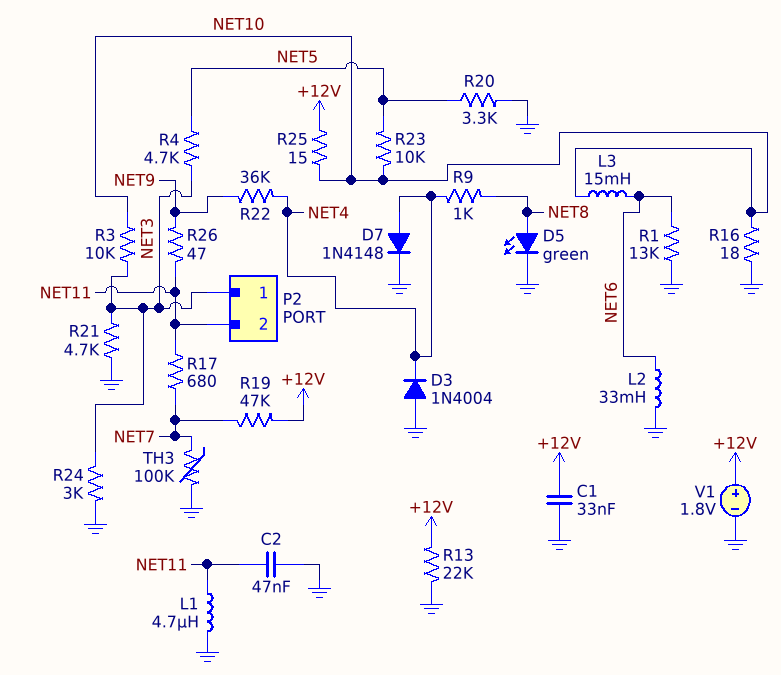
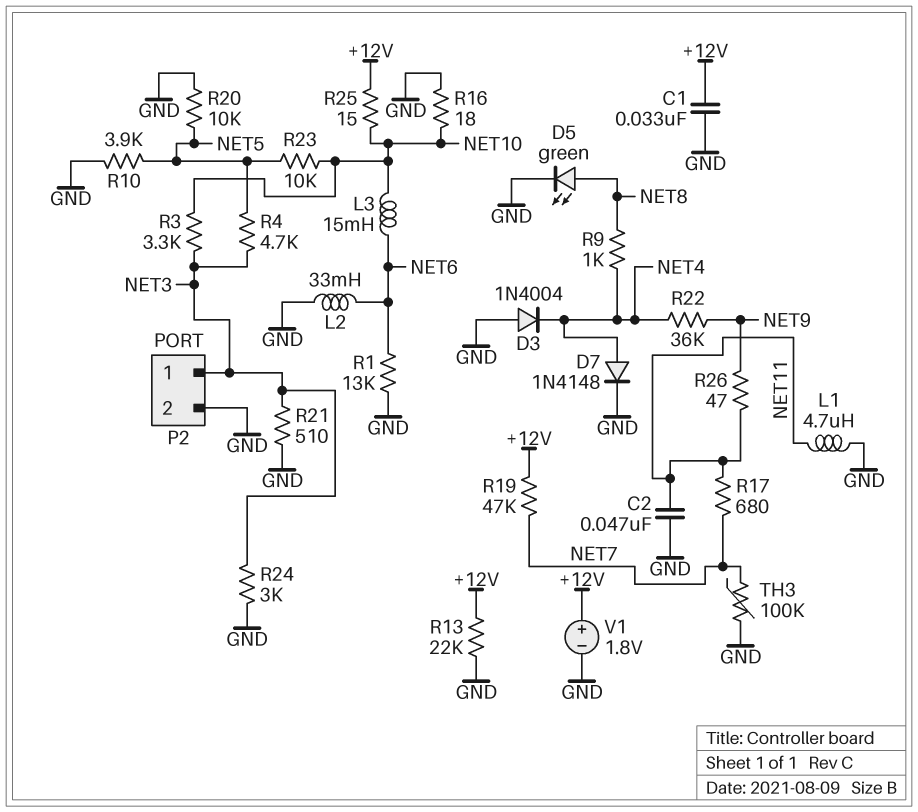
P2 pin 2: NET11 -> GND
R3: 10k (NET3, NET10) -> 3.3k (NET3, NET10)
R10: none -> 3.9k (GND, NET5)
R20: 3.3k (GND, NET5) -> 10k (GND, NET5)
R21: 4.7k (GND, NET3) -> 510 (GND, NET3)

